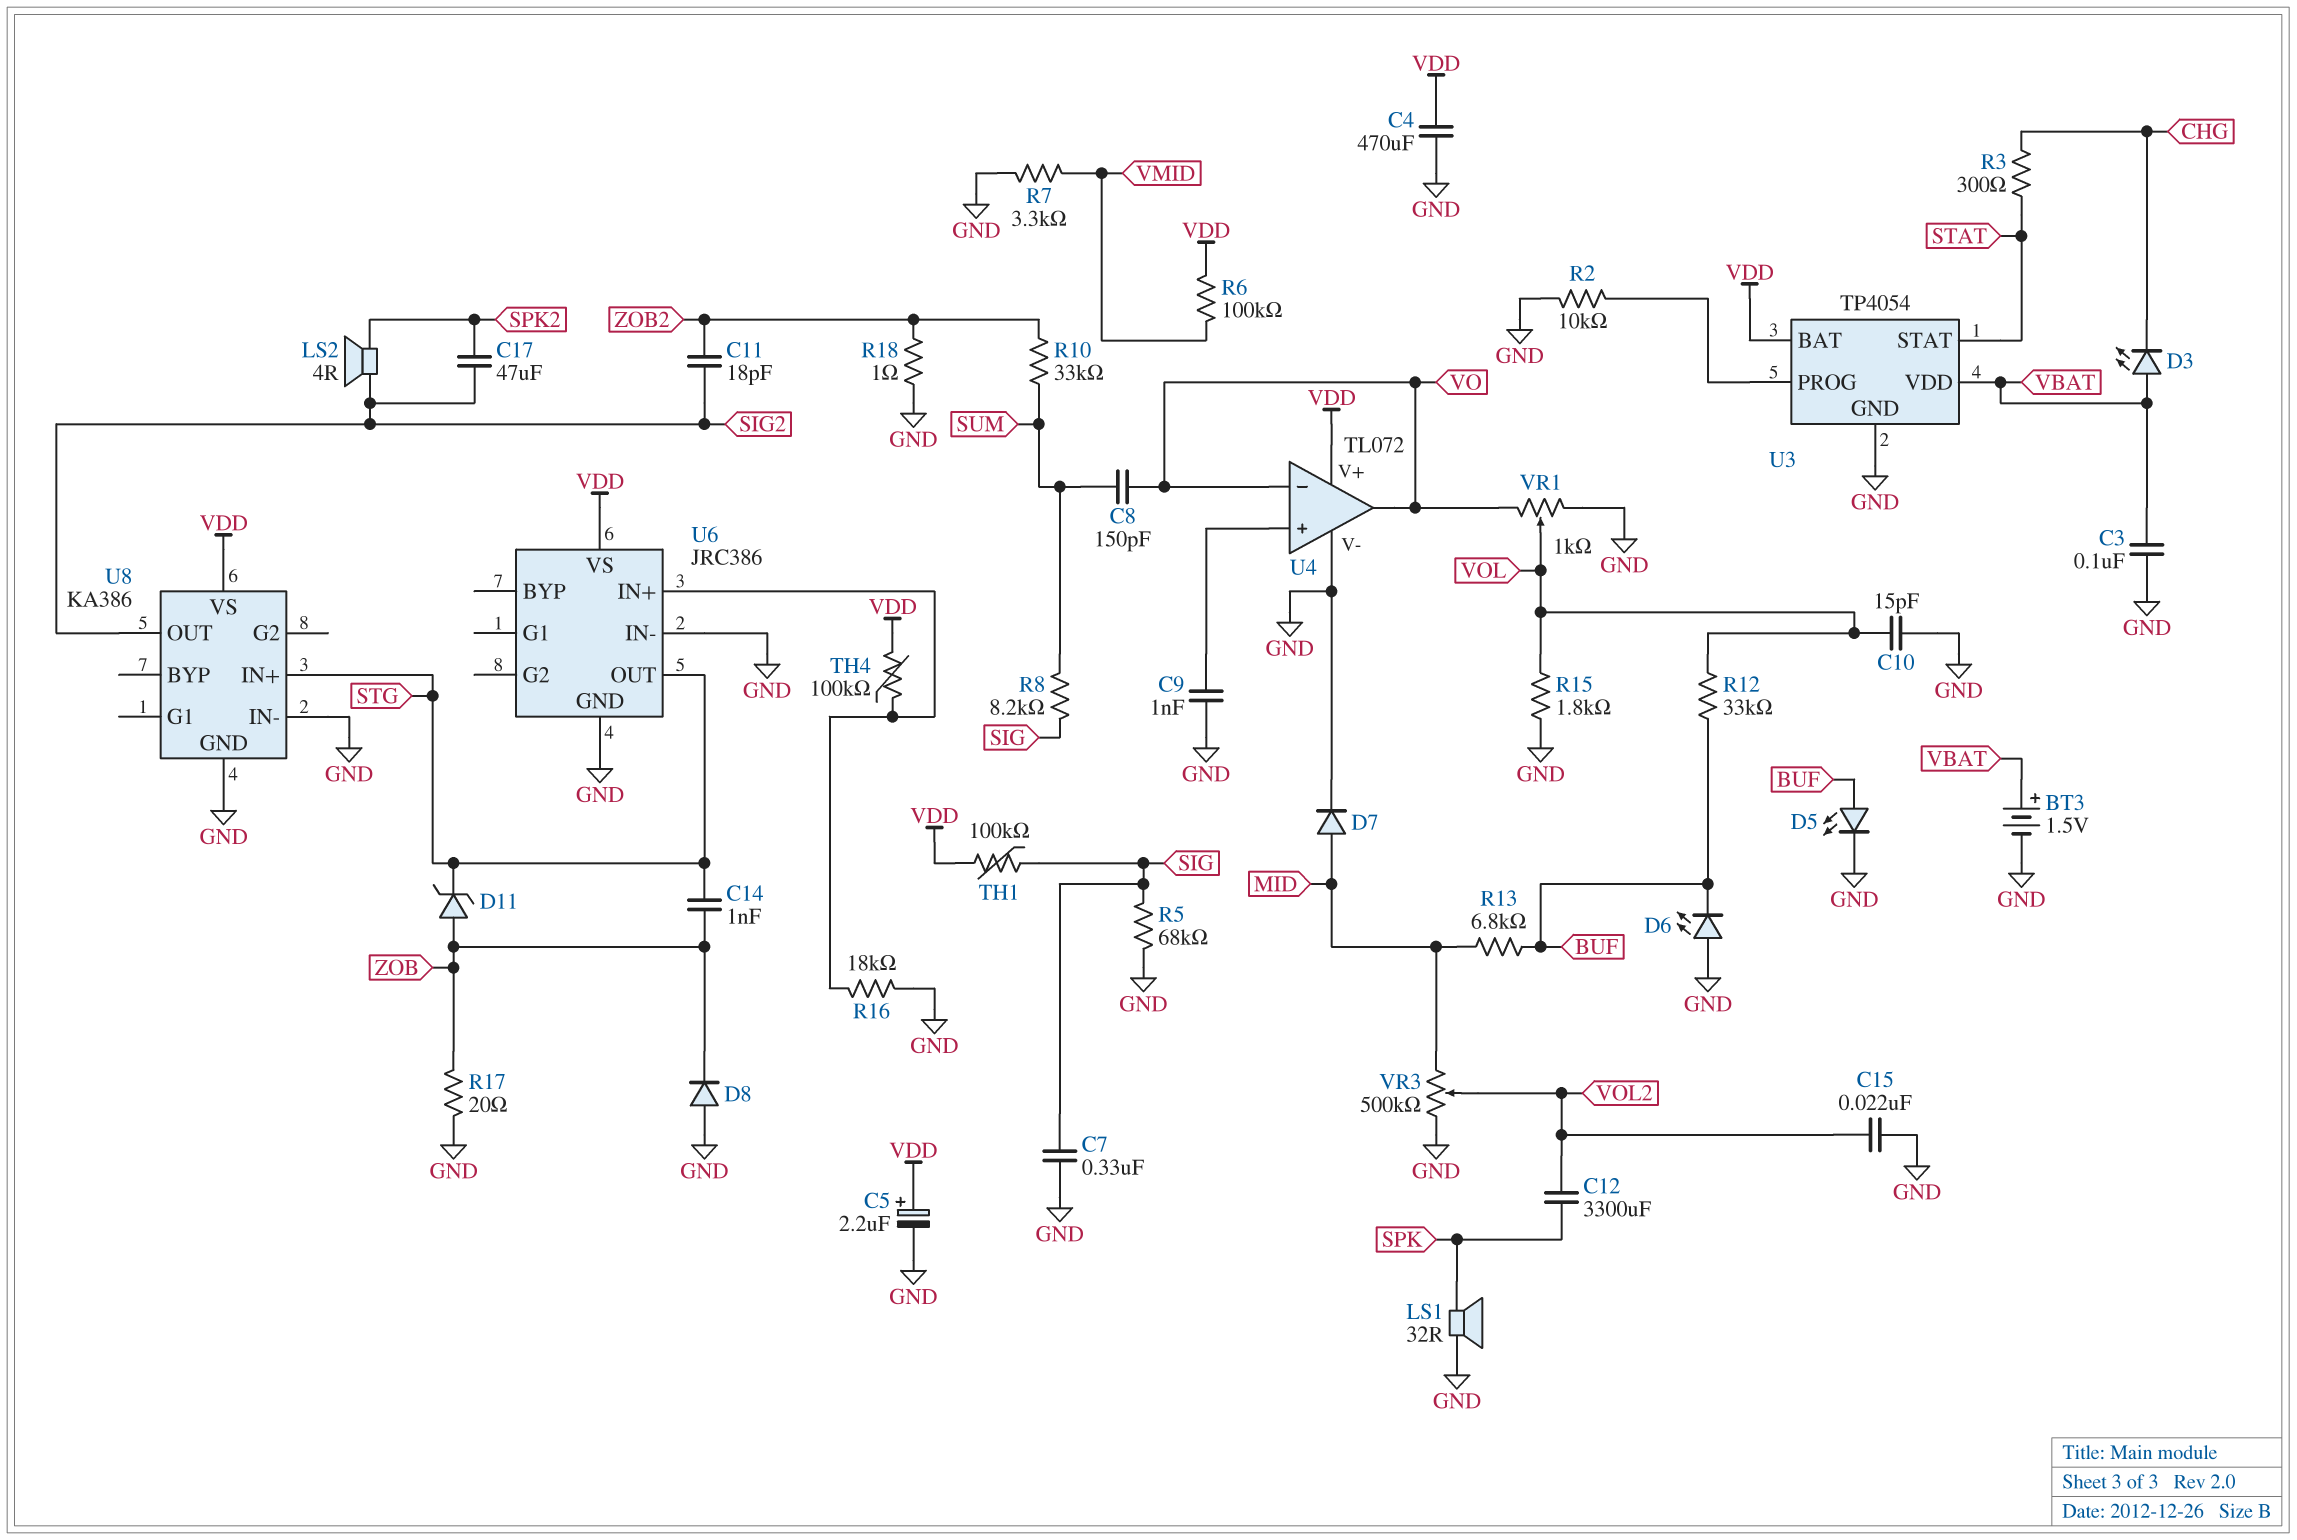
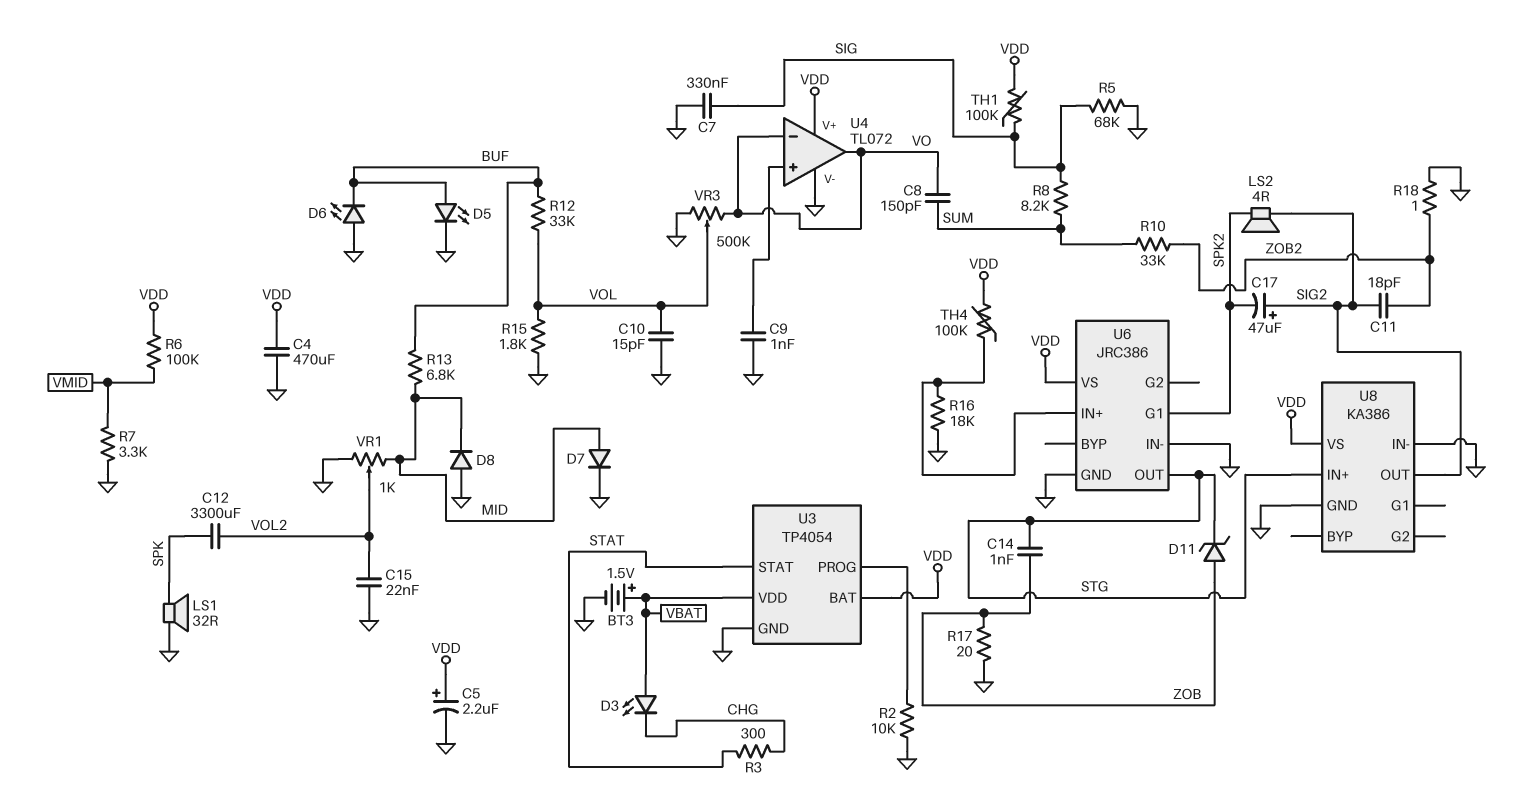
C3: 100nF (GND, VBAT) -> none
C17: 47uF (SIG2, SPK2) -> 47uF (plus SIG2, minus SPK2)
D8: diode (A GND, K ZOB) -> diode (A GND, K MID)
U6 pin G1: none -> SPK2
VR1: 1k (GND, VO, wiper VOL) -> 1k (GND, MID, wiper VOL2)
VR3: 500k (GND, MID, wiper VOL2) -> 500k (GND, VO, wiper VOL)

